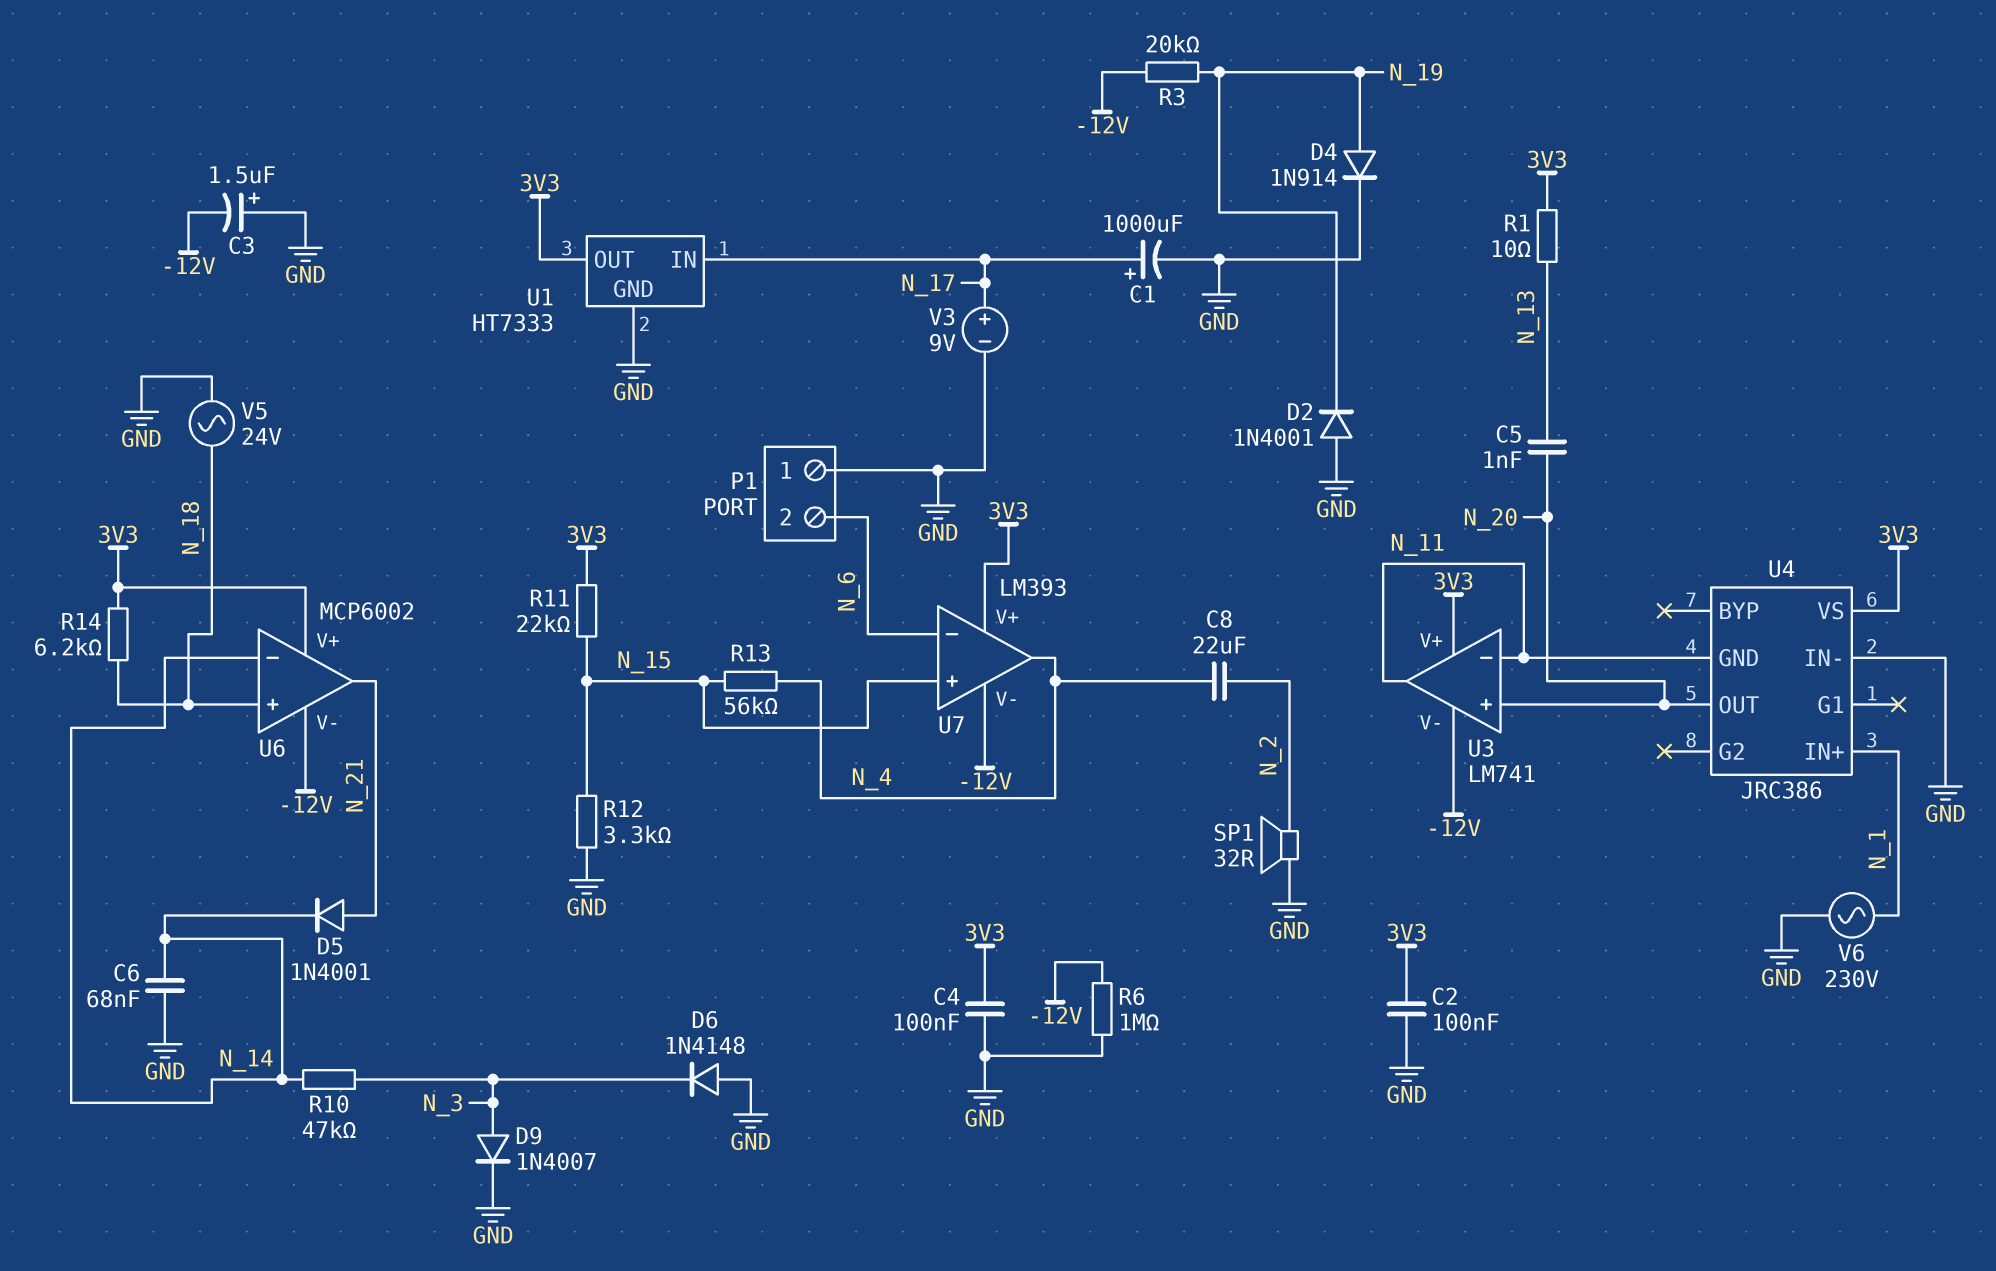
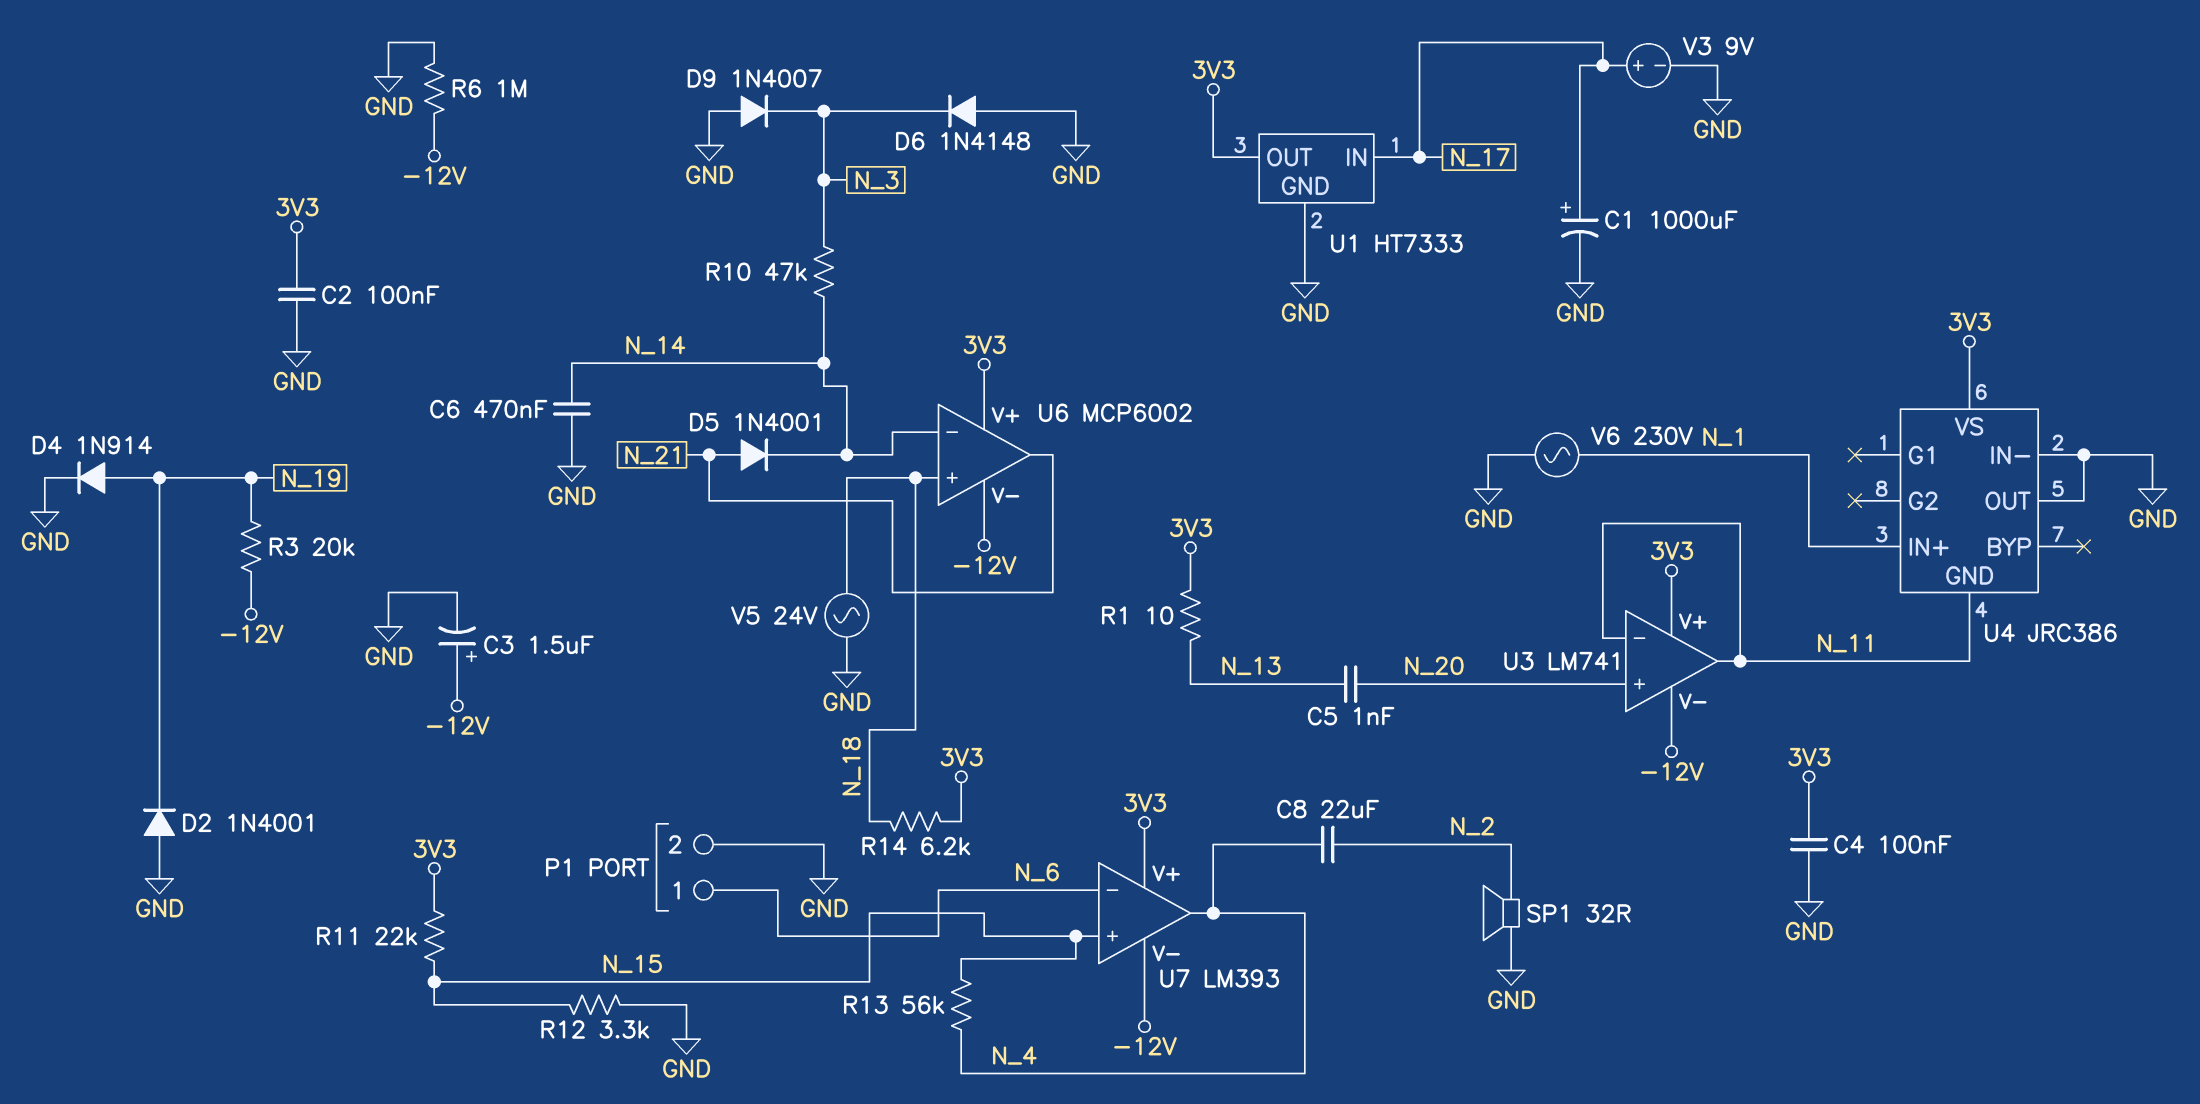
C3: 1.5uF (plus GND, minus -12V) -> 1.5uF (plus -12V, minus GND)
C6: 68nF (GND, N_14) -> 470nF (GND, N_14)
D9: diode 1N4007 (A N_3, K GND) -> diode 1N4007 (A GND, K N_3)
P1 pin 1: GND -> N_6
P1 pin 2: N_6 -> GND
U4 pin OUT: N_20 -> GND

